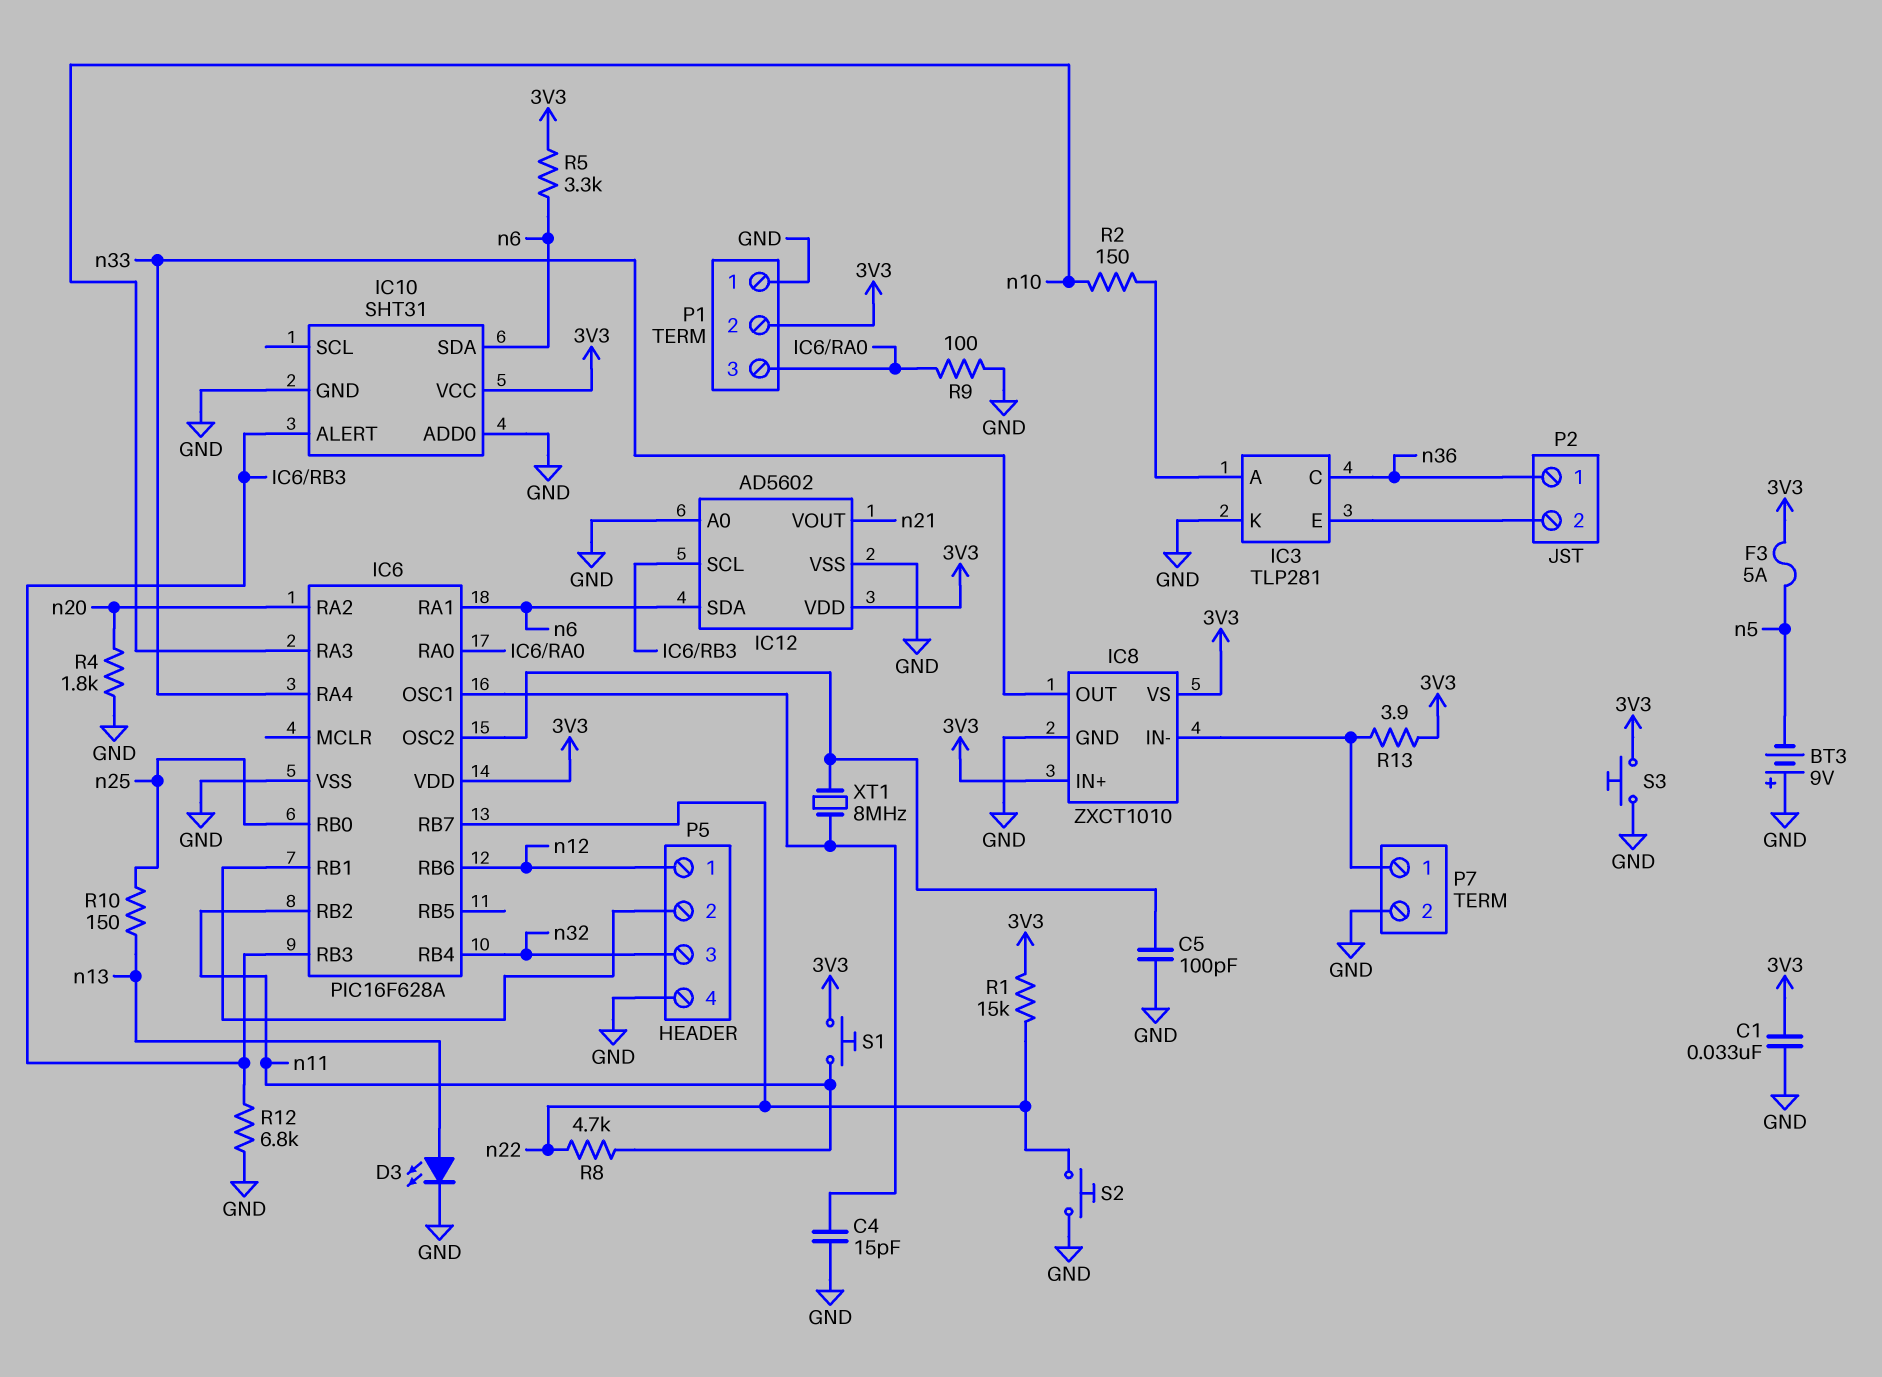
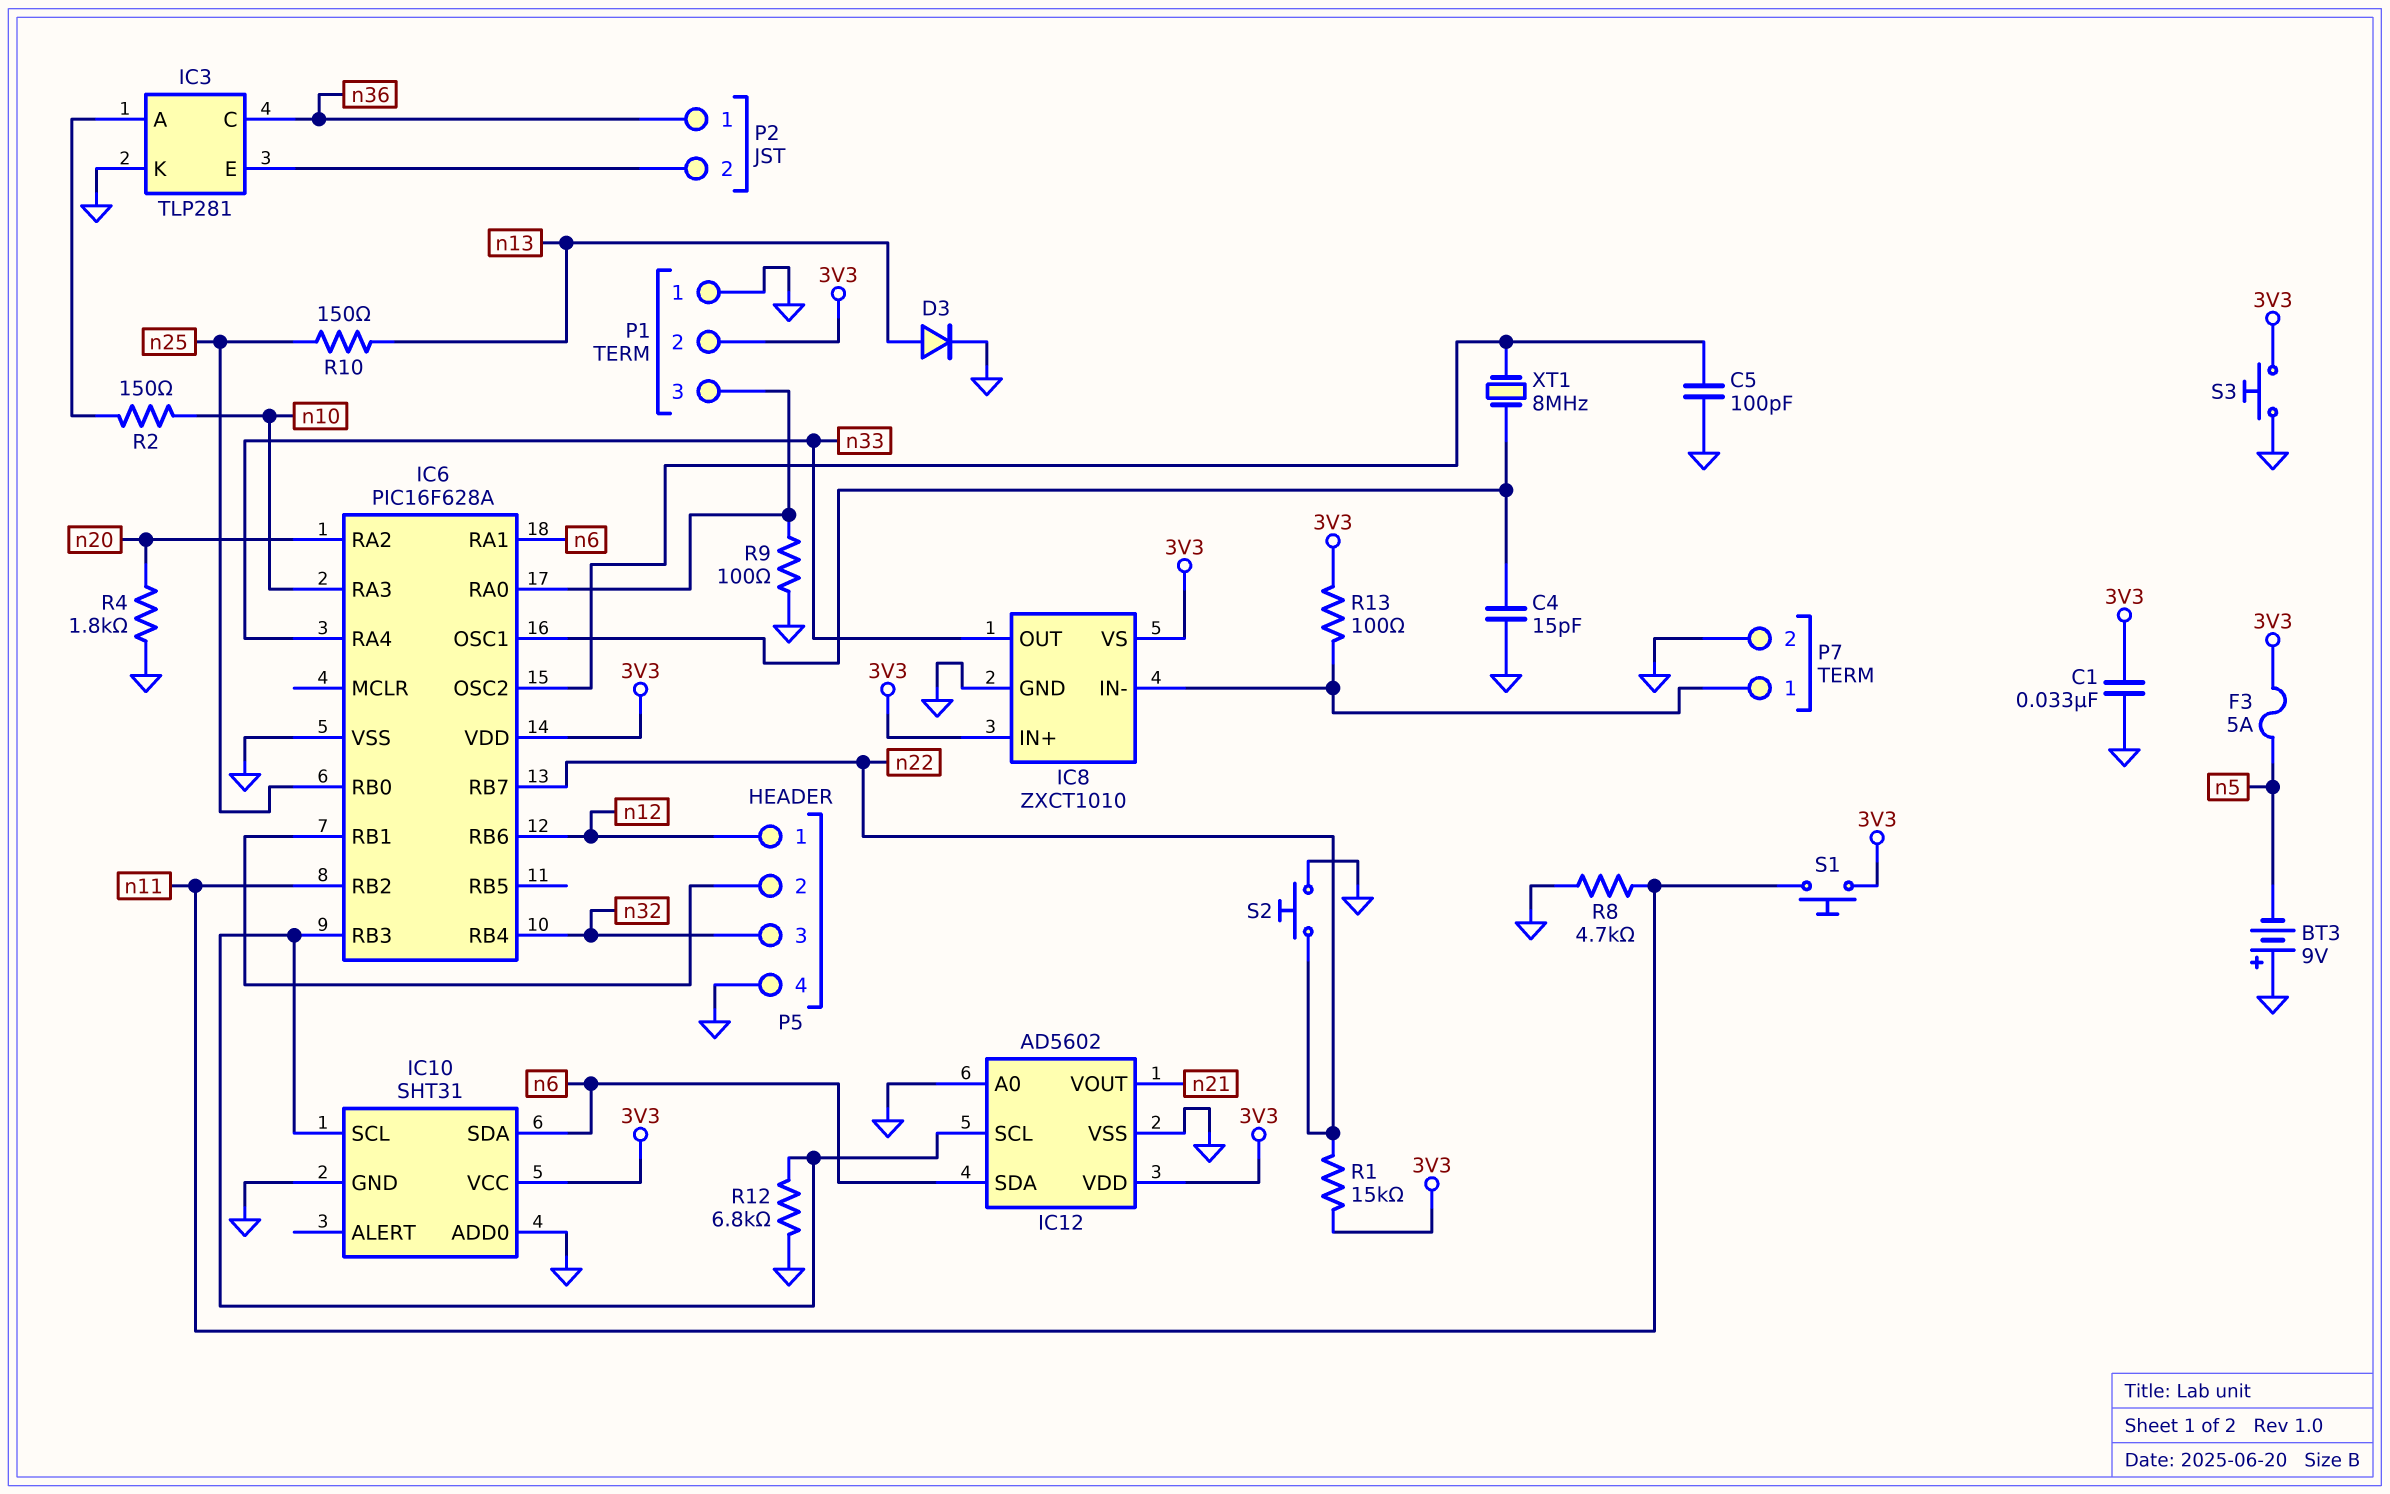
D3: LED (A n13, K GND) -> diode (A n13, K GND)
IC10 pin ALERT: IC6/RB3 -> none
IC10 pin SCL: none -> IC6/RB3
R5: 3.3k (3V3, n6) -> none
R8: 4.7k (n11, n22) -> 4.7k (GND, n11)
R13: 3.9 (3V3, IC8/IN-) -> 100 (3V3, IC8/IN-)

